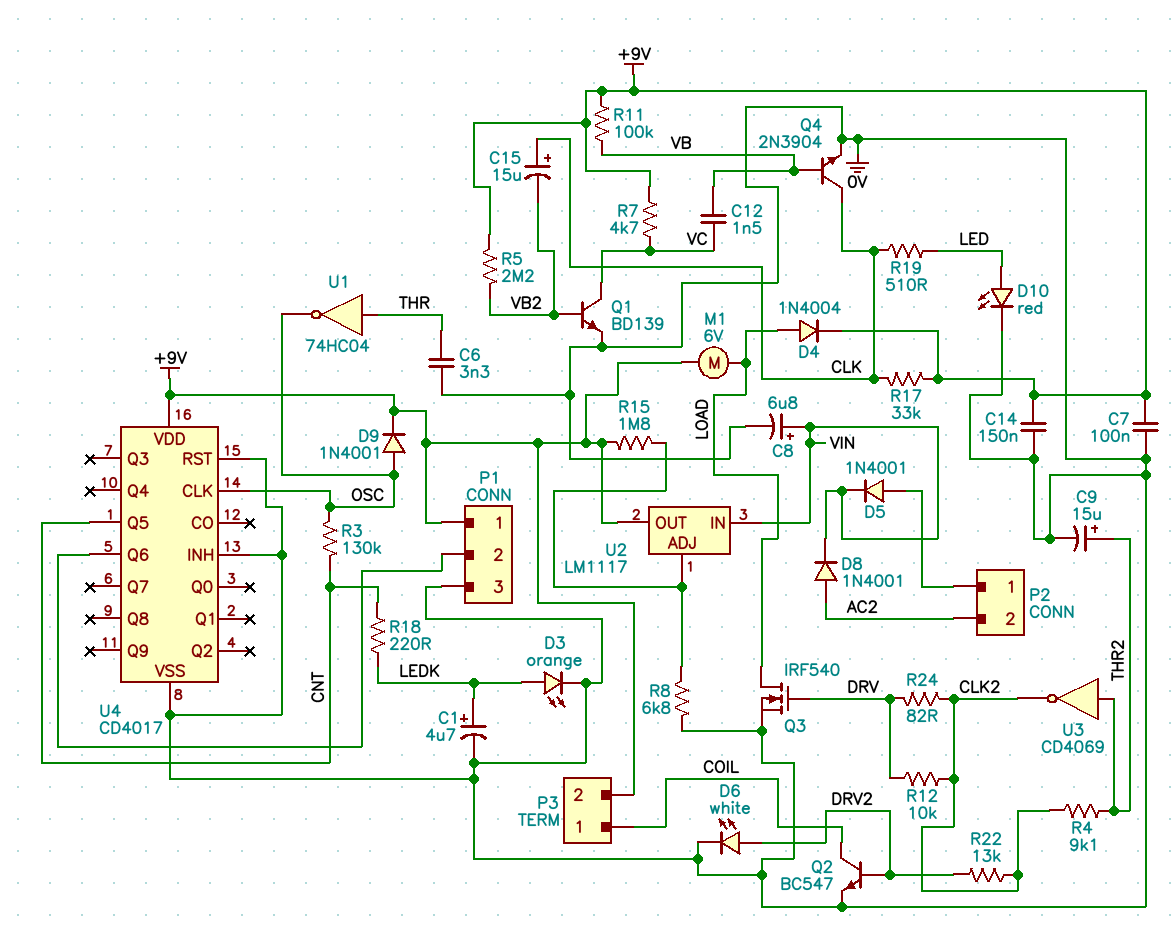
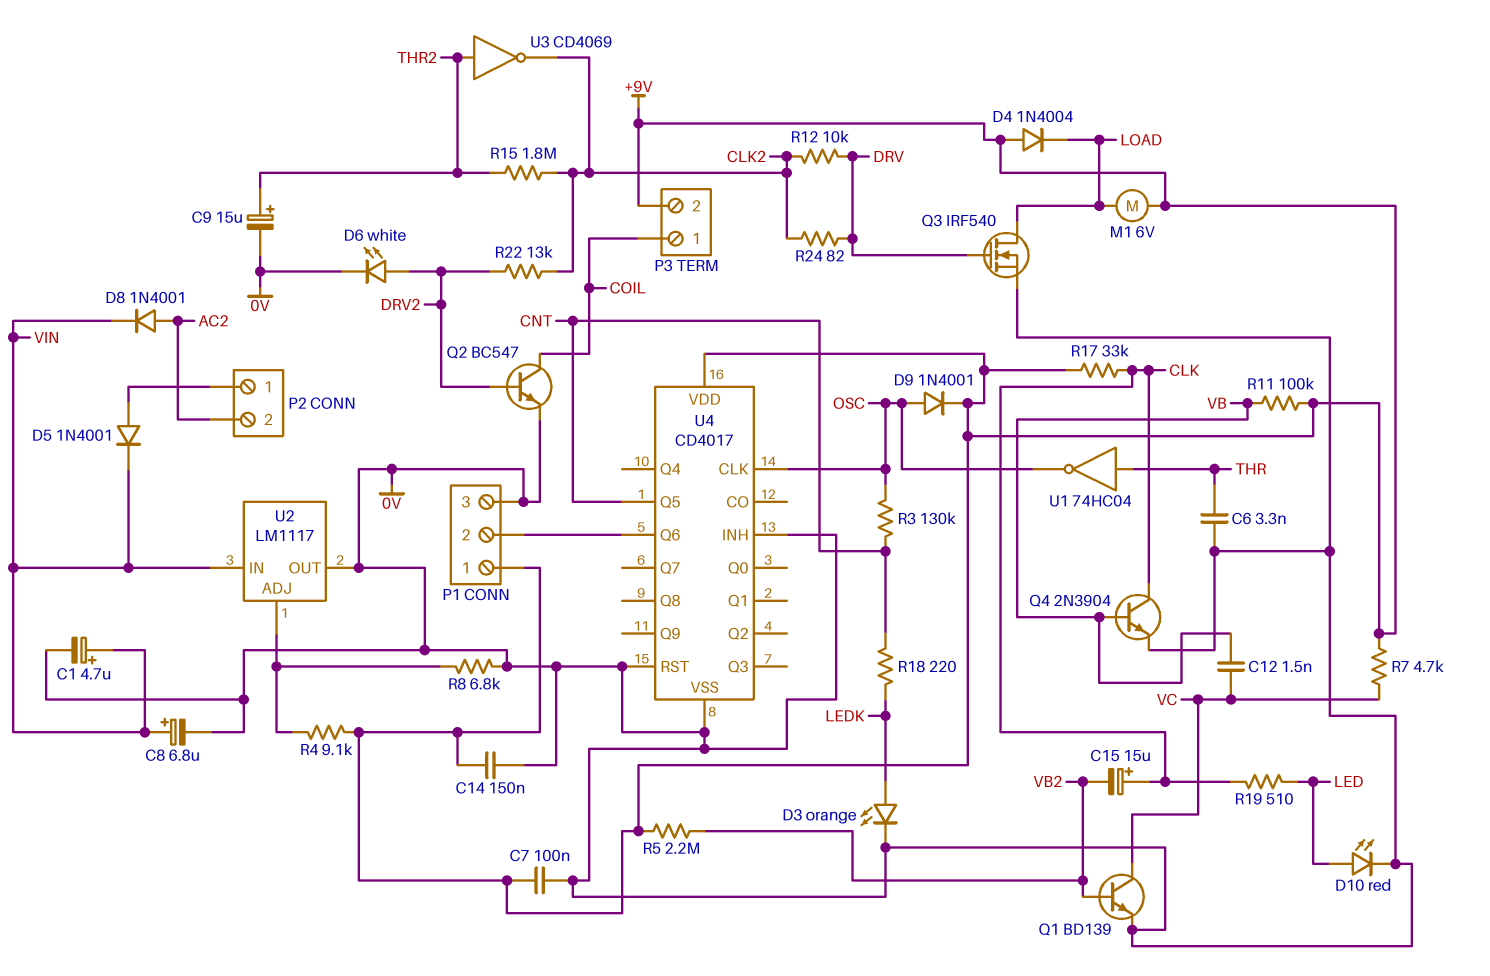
C1: 4.7uF (plus LEDK, minus 0V) -> 4.7uF (plus VIN, minus 0V)
D4: diode 1N4004 (A LOAD, K +9V) -> diode 1N4004 (A +9V, K LOAD)
R4: 9.1k (CLK2, THR2) -> 9.1k (+9V, U2/ADJ)
R15: 1.8M (+9V, U2/ADJ) -> 1.8M (CLK2, THR2)
U2 pin OUT: +9V -> 0V

